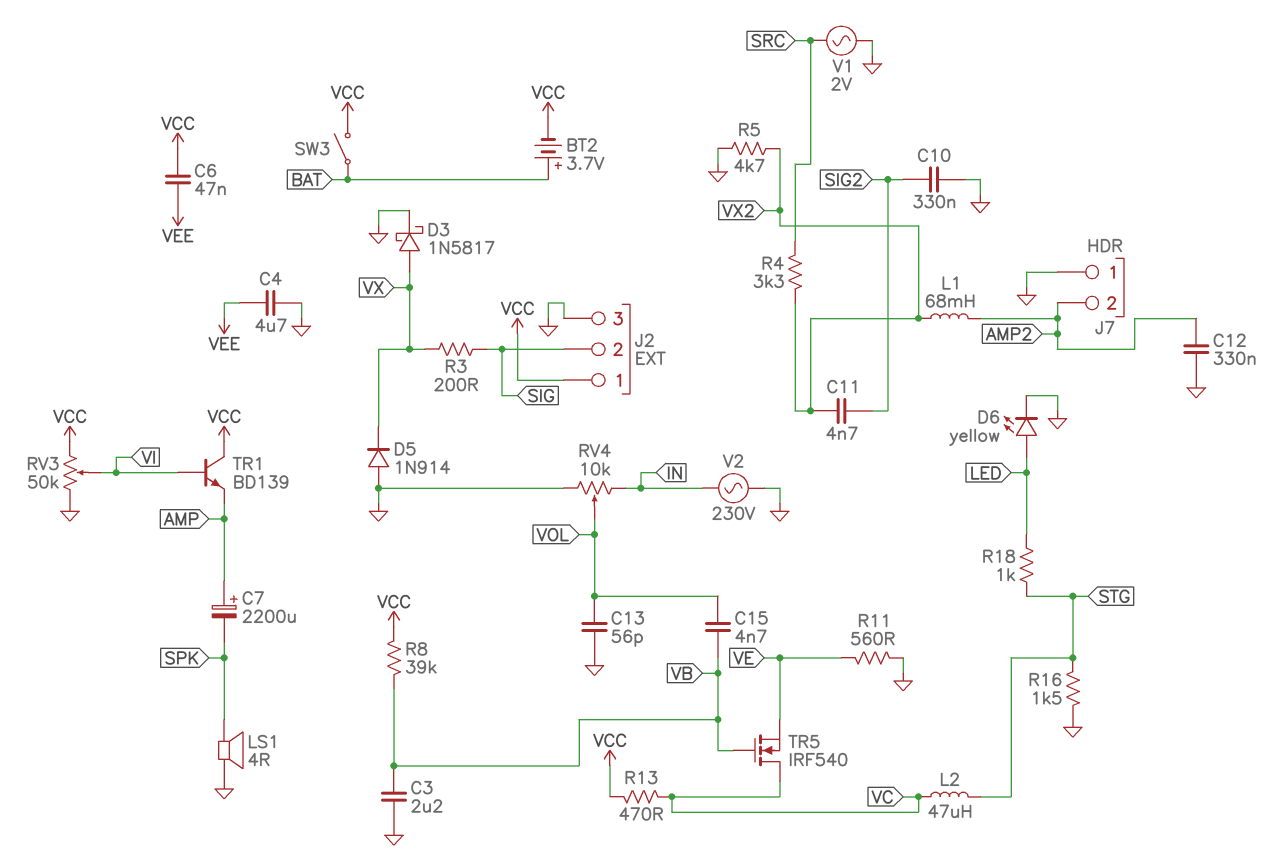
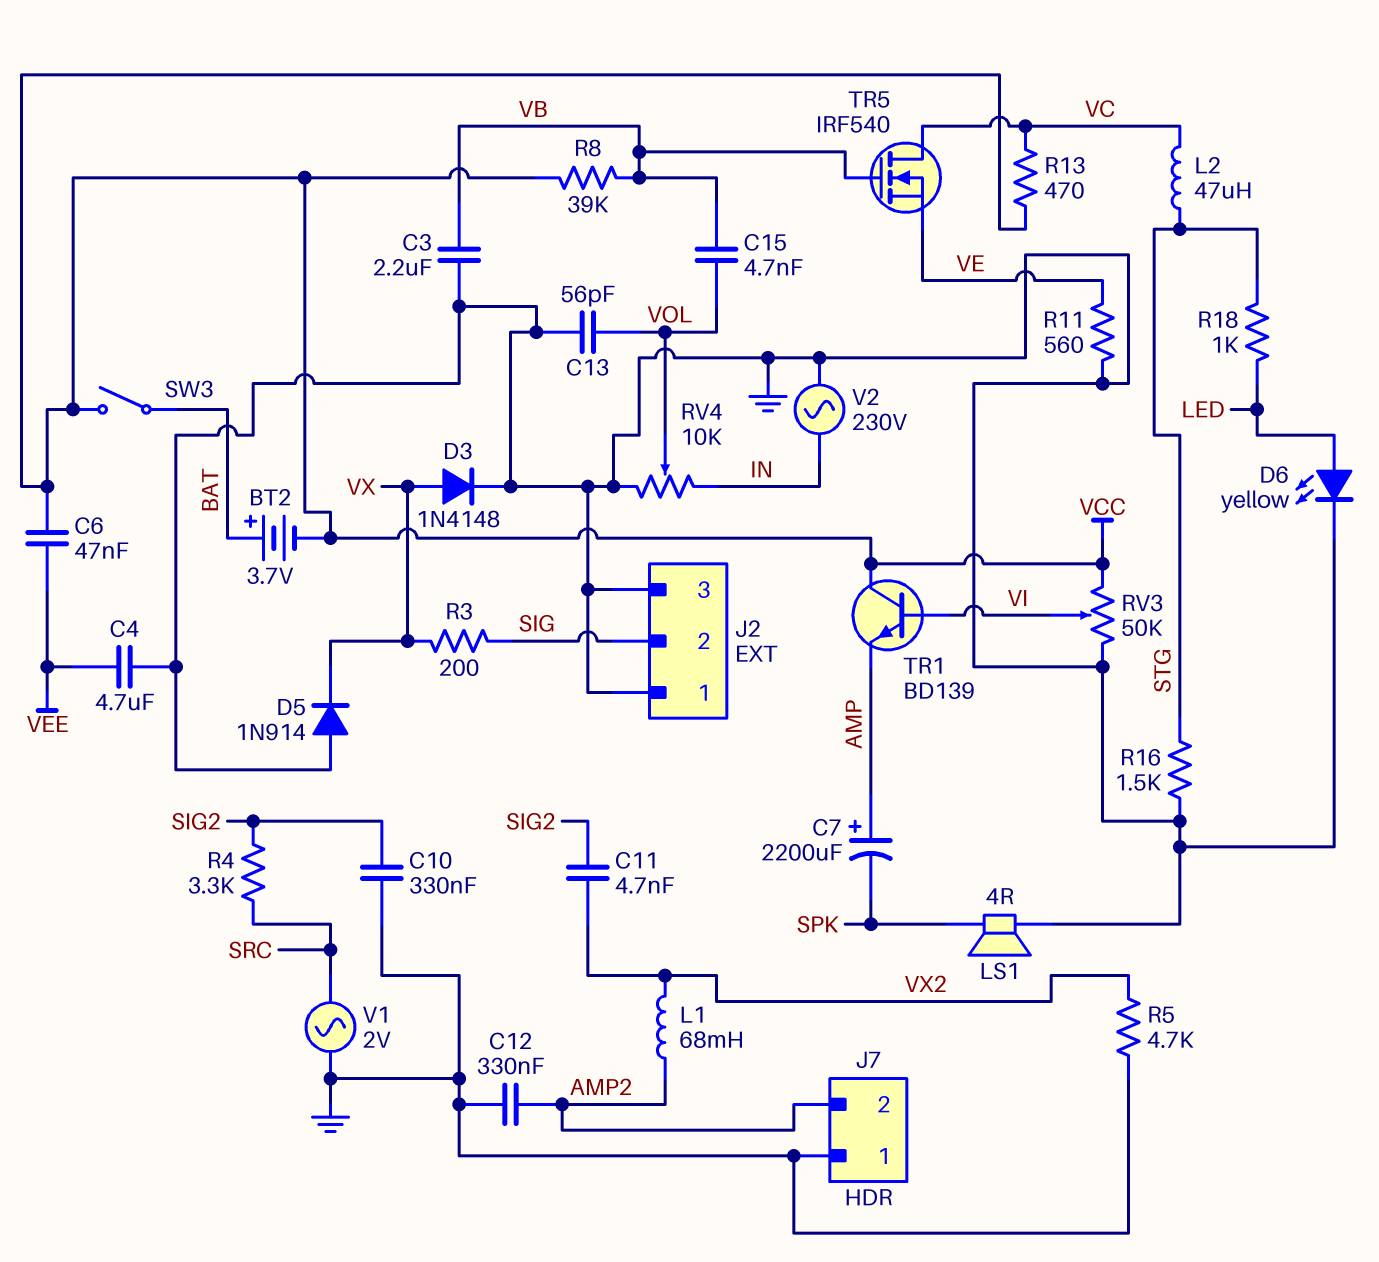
D3: schottky 1N5817 (A VX, K GND) -> diode 1N4148 (A VX, K GND)
J2 pin 1: VCC -> GND
R4: 3.3k (SRC, VX2) -> 3.3k (SIG2, SRC)

